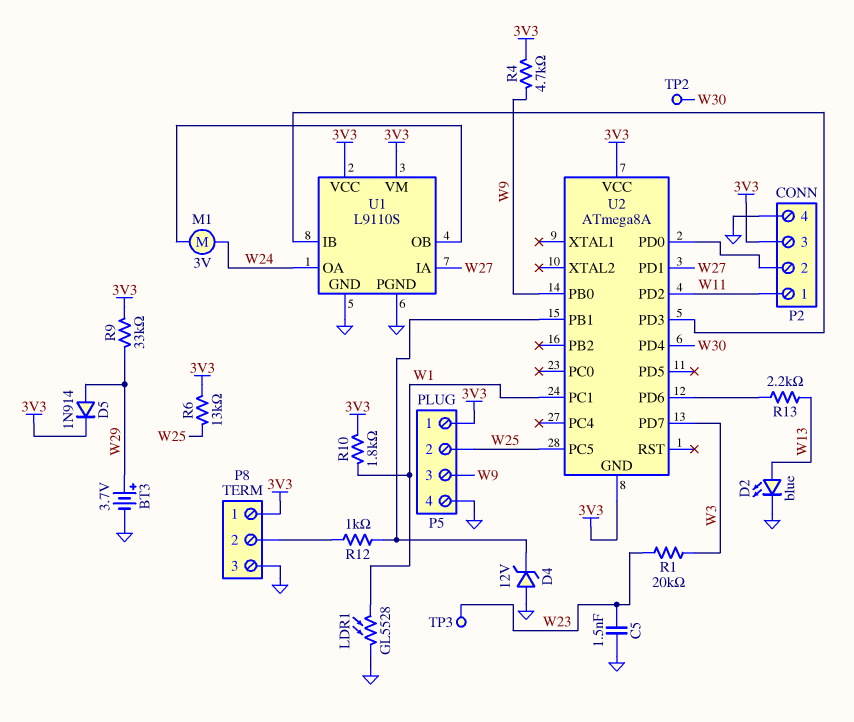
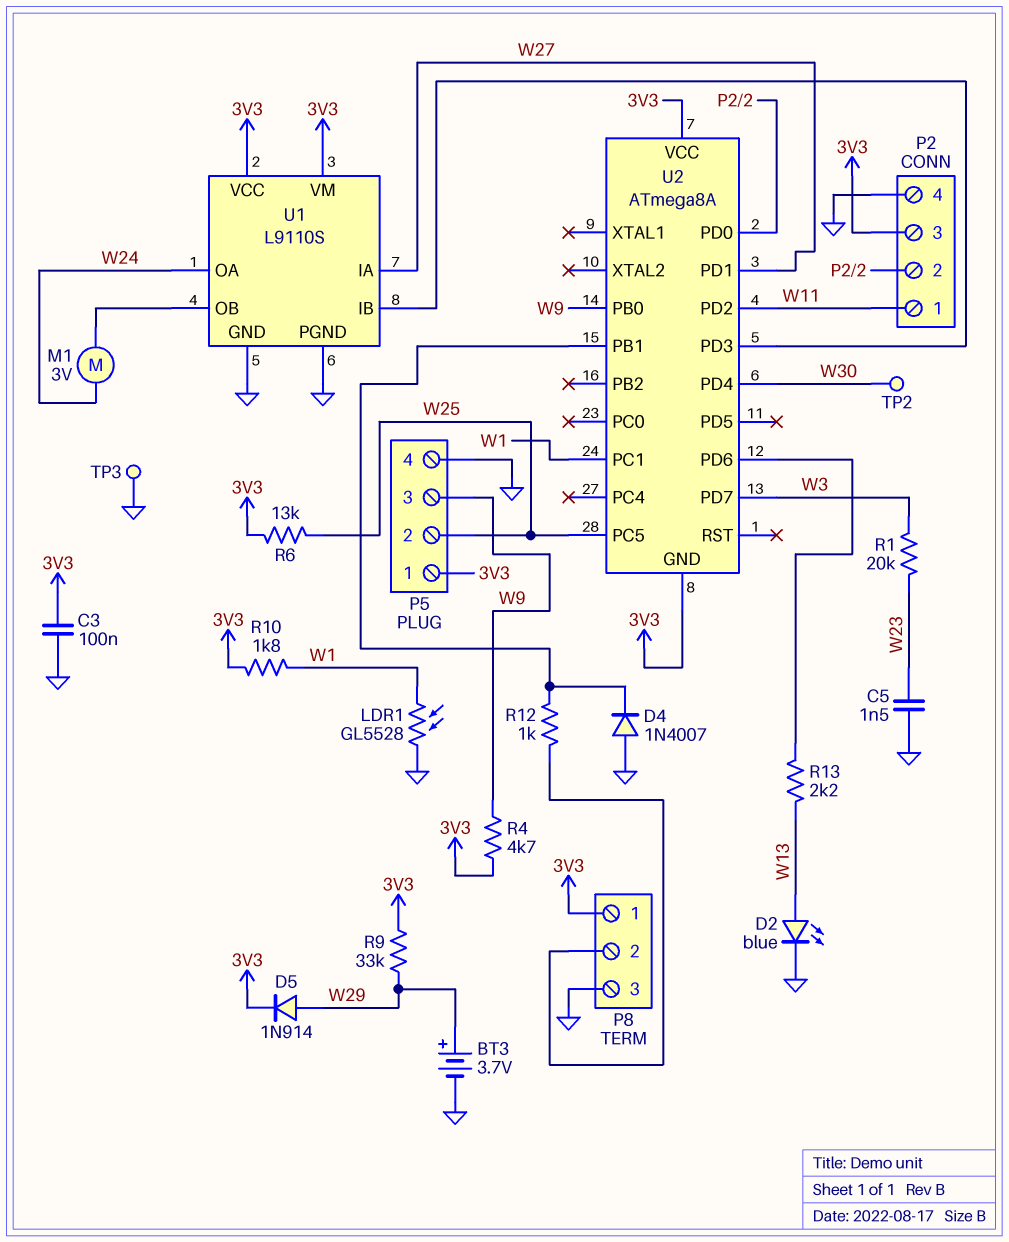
C3: none -> 100nF (3V3, GND)
D4: zener 12V (A GND, K U2/PB1) -> diode 1N4007 (A GND, K U2/PB1)
TP3: test point (W23) -> test point (GND)

